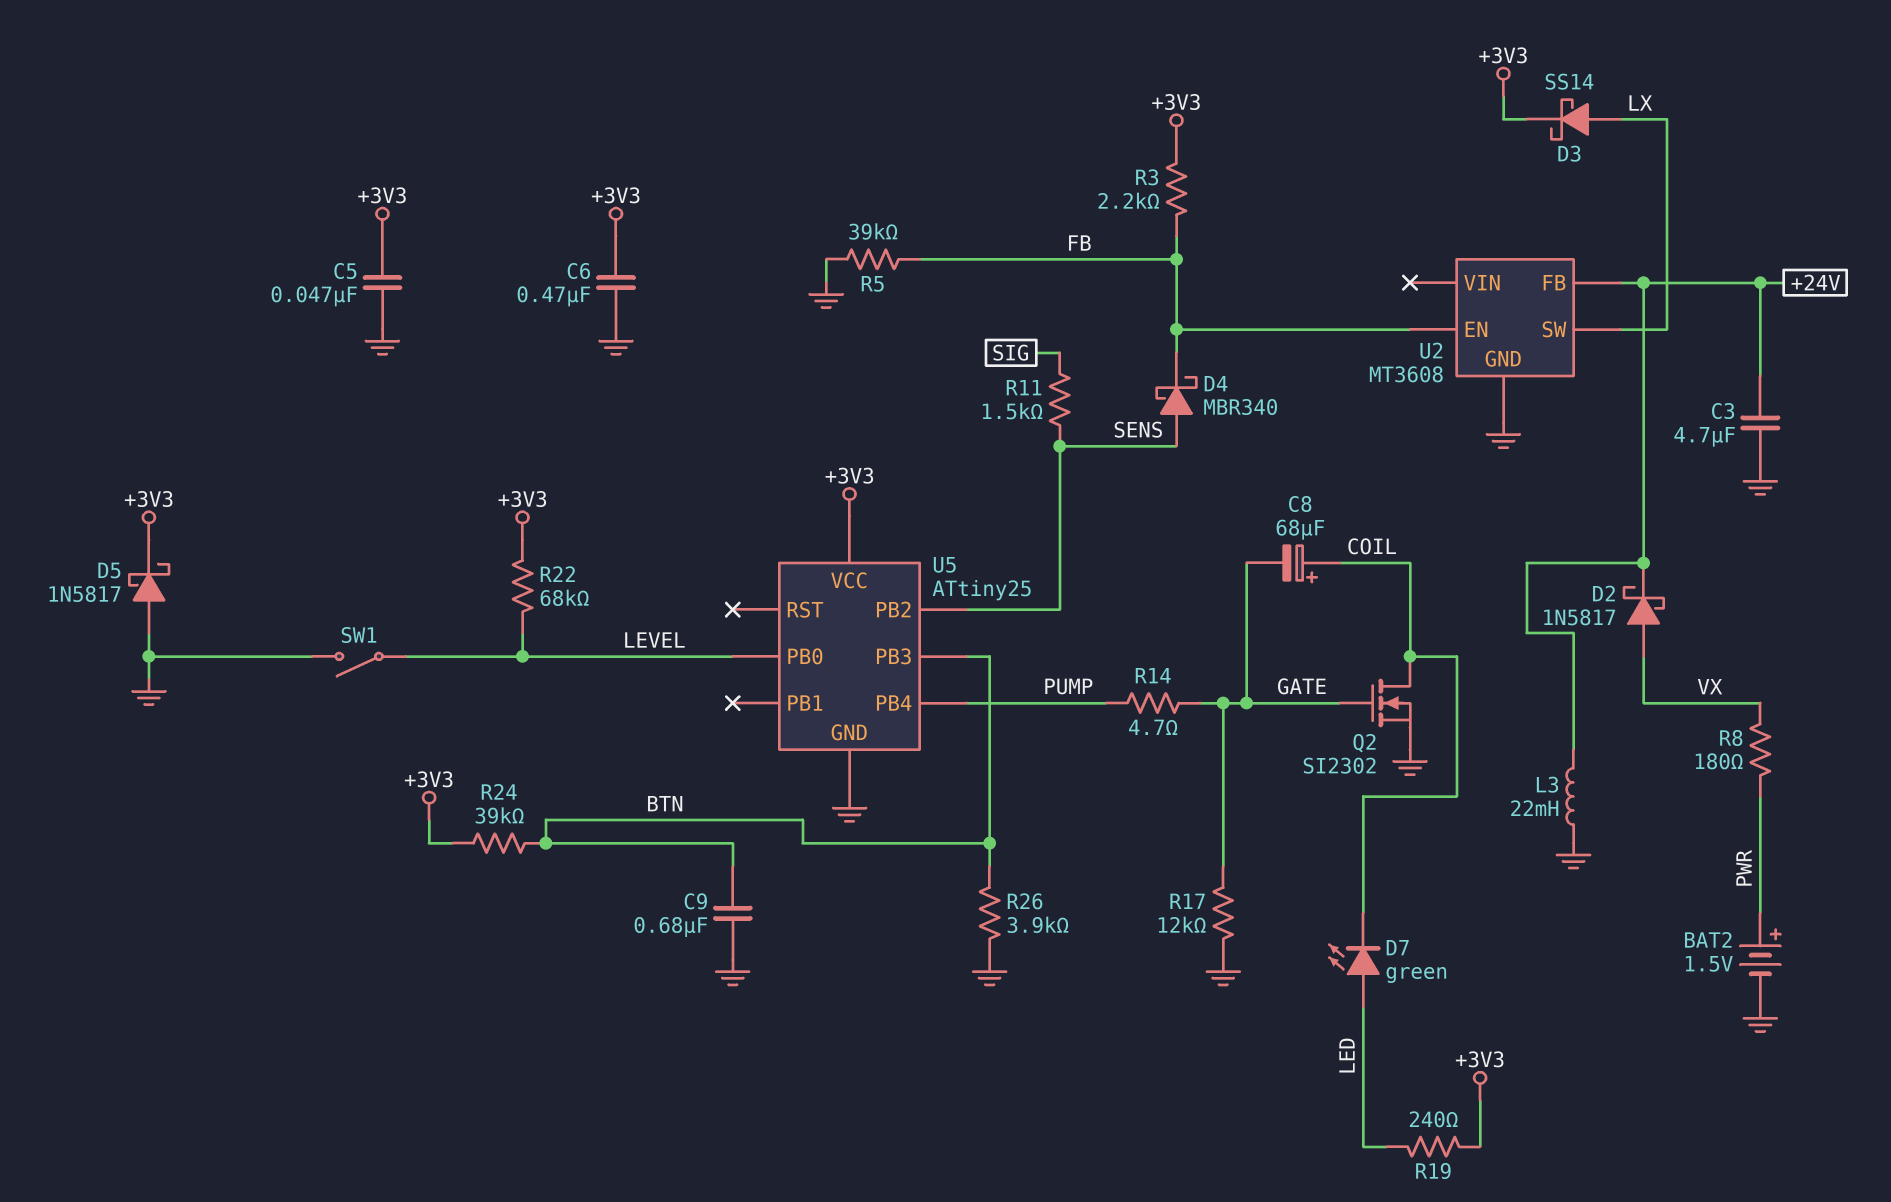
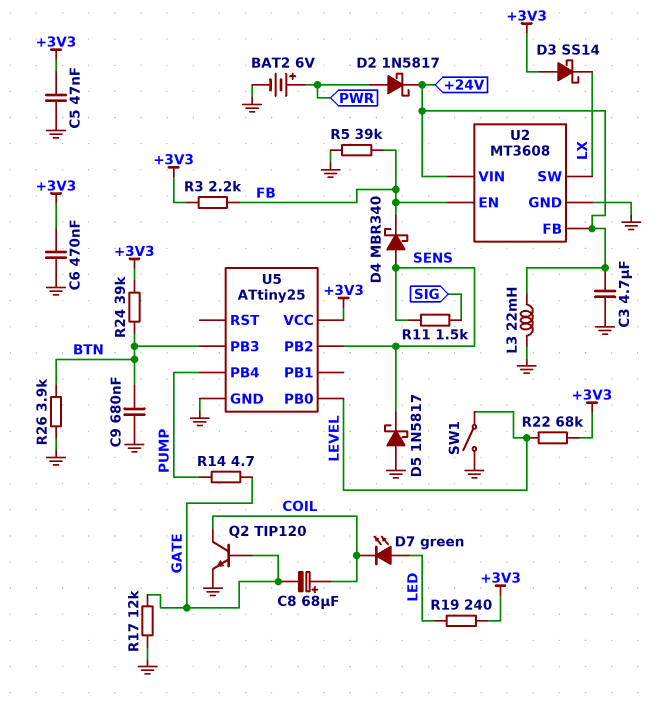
BAT2: 1.5V (plus PWR, minus GND) -> 6V (plus PWR, minus GND)
D2: schottky 1N5817 (A VX, K +24V) -> schottky 1N5817 (A PWR, K +24V)
D3: schottky SS14 (A LX, K +3V3) -> schottky SS14 (A +3V3, K LX)
D5: schottky 1N5817 (A GND, K +3V3) -> schottky 1N5817 (A GND, K SENS)
Q2: NMOS SI2302 (G GATE, D COIL, S GND) -> NPN TIP120 (B GATE, C COIL, E GND)
R8: 180 (PWR, VX) -> none
U2 pin VIN: none -> +24V

